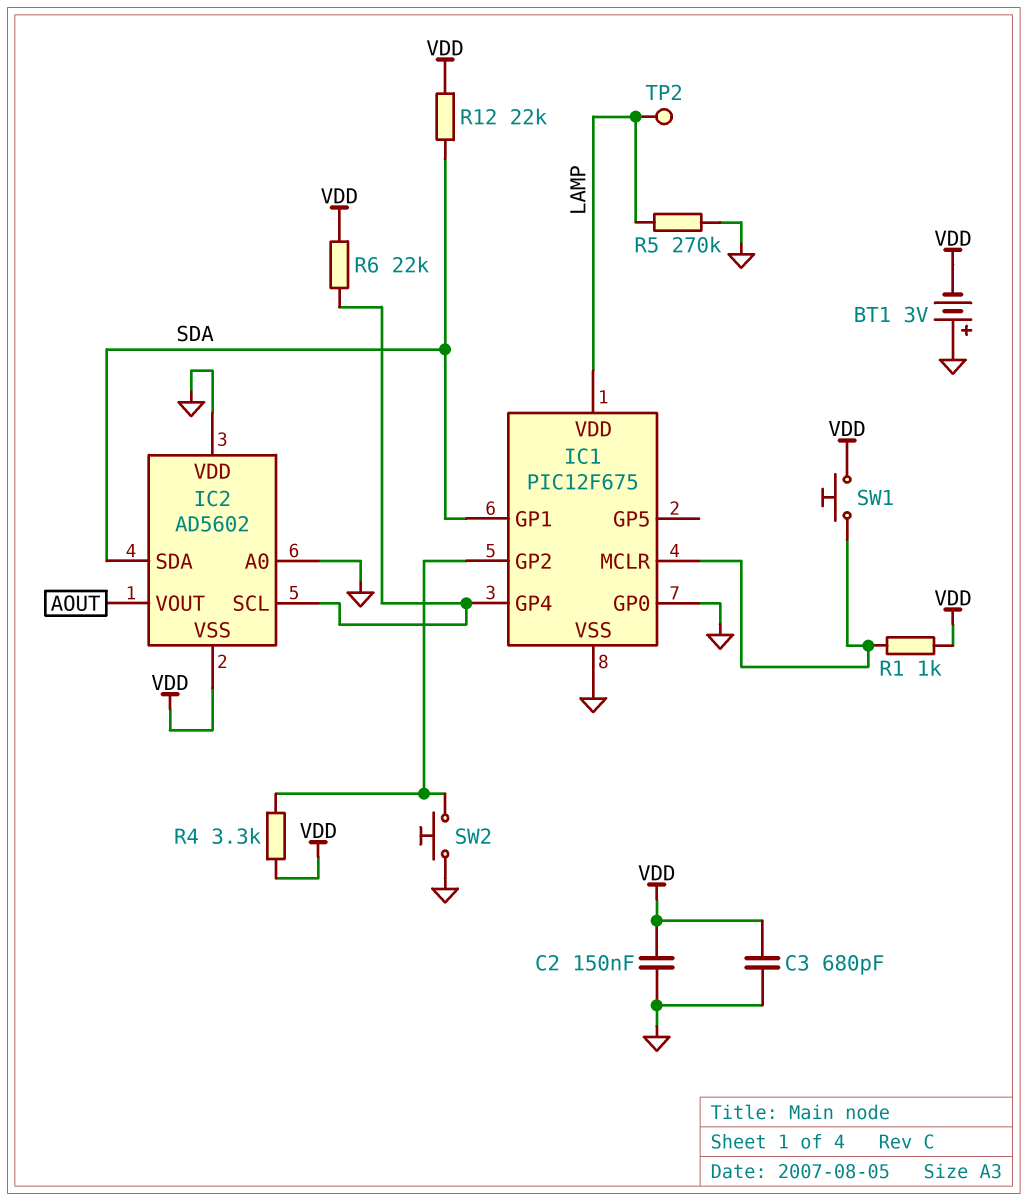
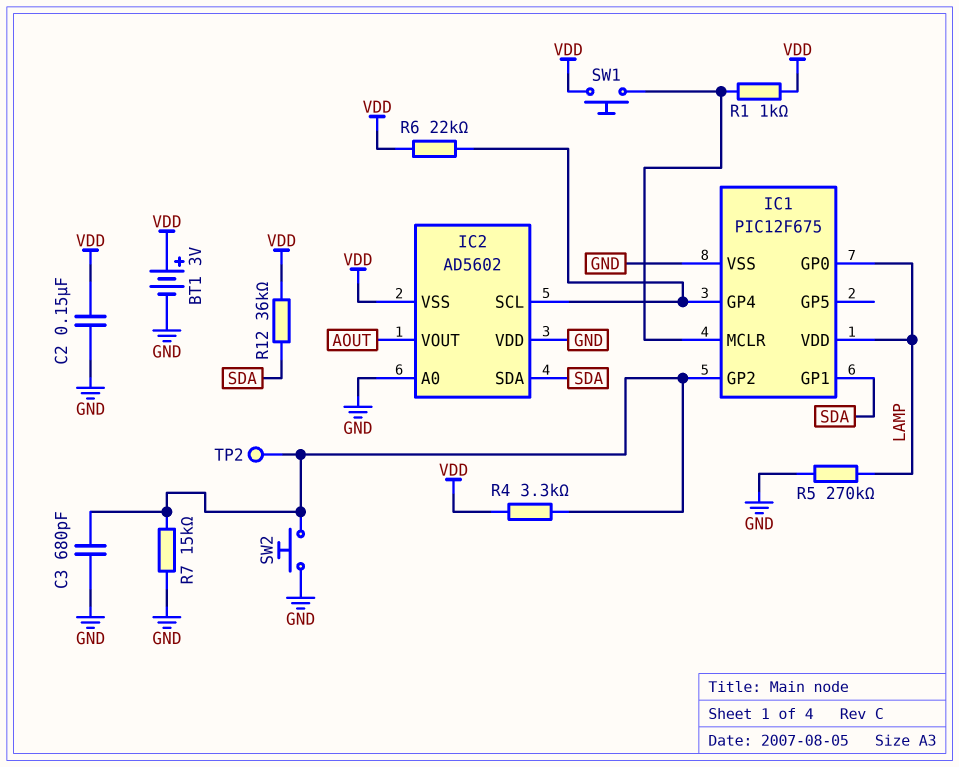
BT1: 3V (plus GND, minus VDD) -> 3V (plus VDD, minus GND)
C3: 680pF (GND, VDD) -> 680pF (GND, IC1/GP2)
IC1 pin GP0: GND -> LAMP
R7: none -> 15k (GND, IC1/GP2)
R12: 22k (SDA, VDD) -> 36k (SDA, VDD)
TP2: test point (LAMP) -> test point (IC1/GP2)

